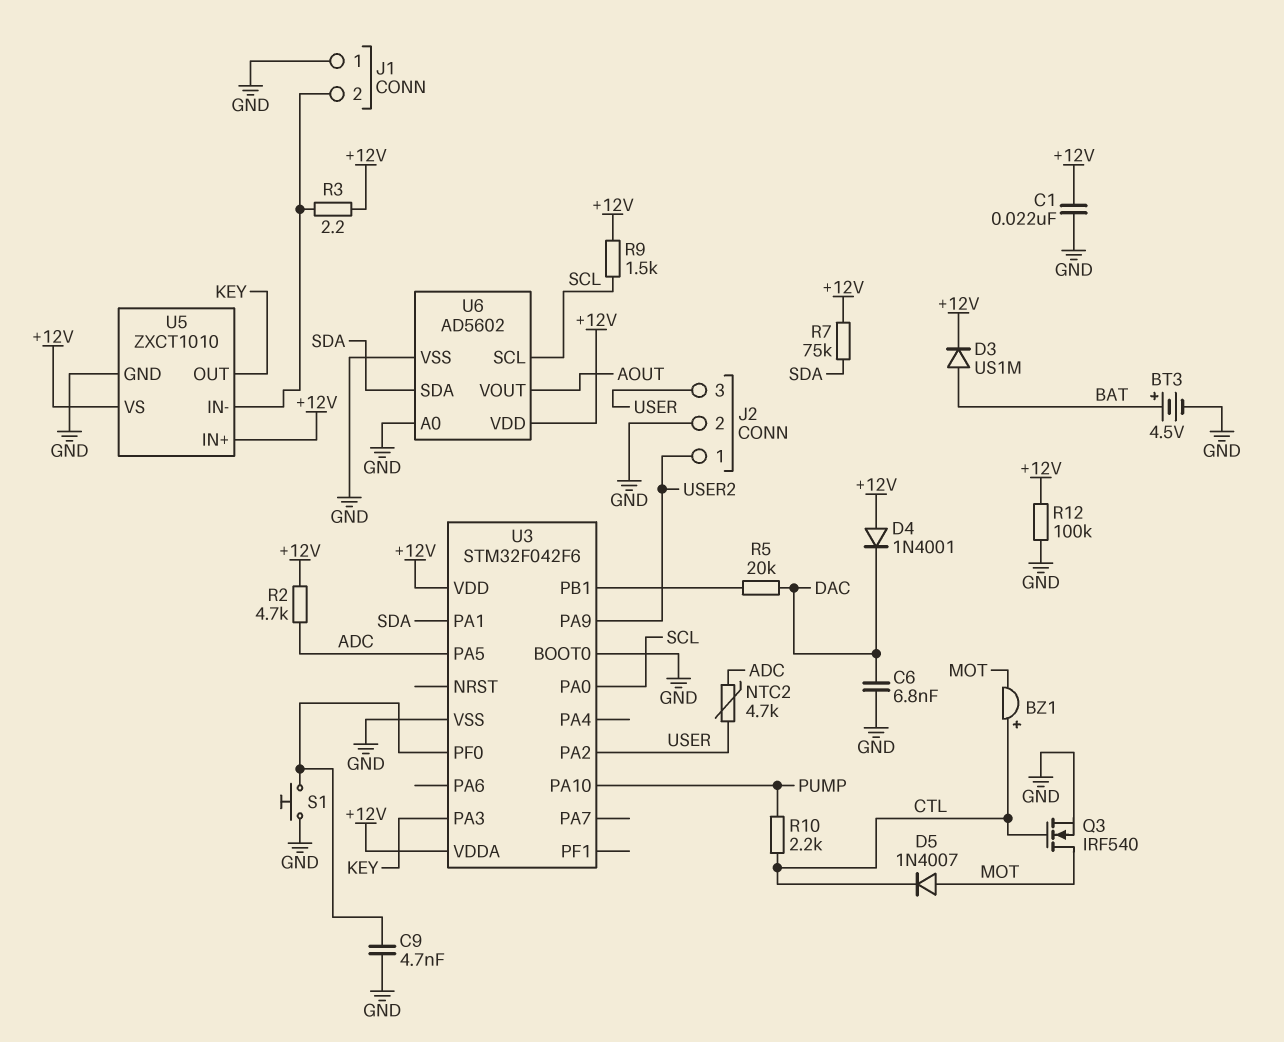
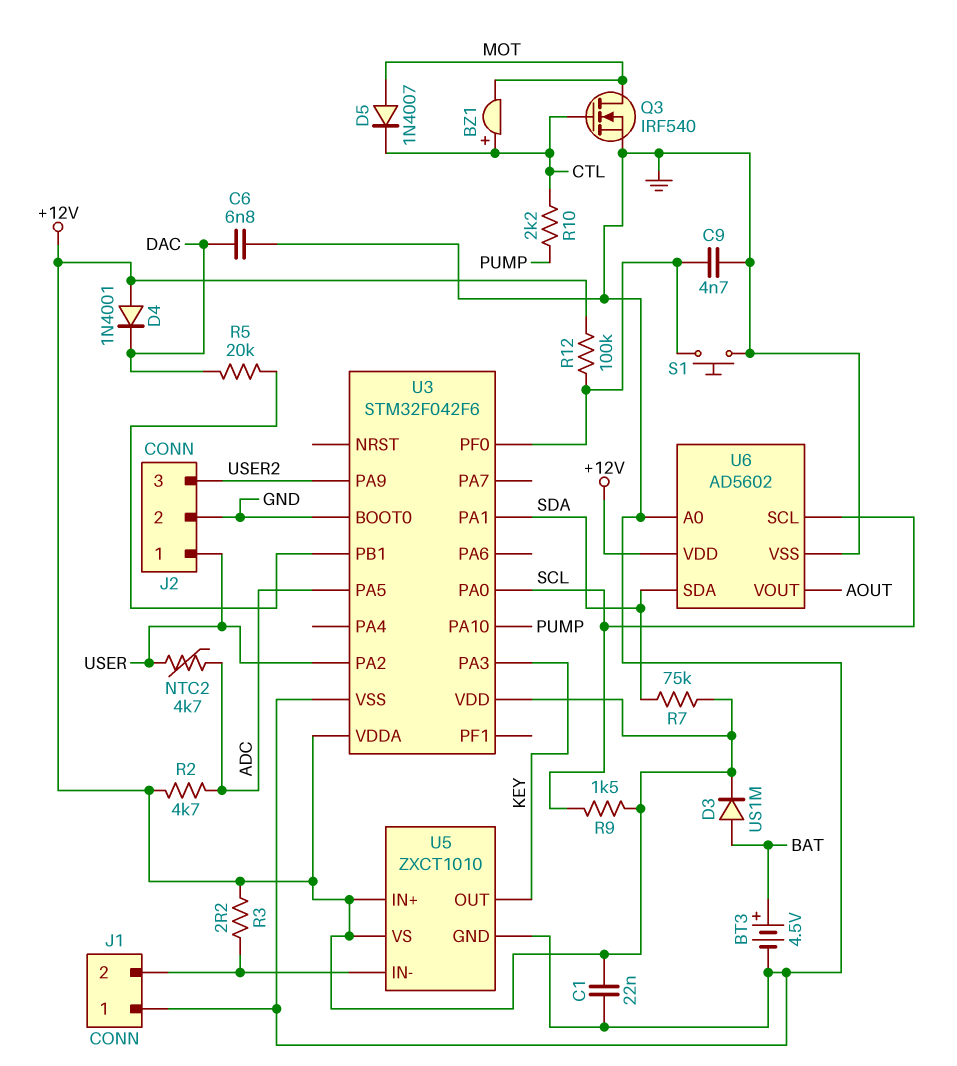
J2 pin 1: USER2 -> USER
J2 pin 3: USER -> USER2
R12: 100k (+12V, GND) -> 100k (+12V, U3/PF0)

